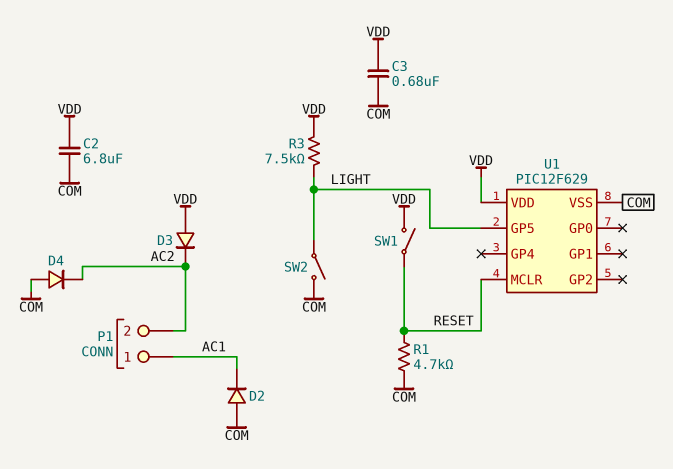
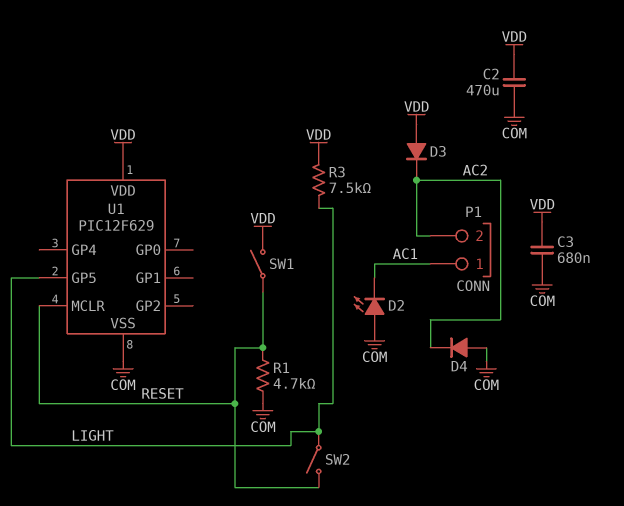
C2: 6.8uF (COM, VDD) -> 470uF (COM, VDD)
D2: diode (A COM, K AC1) -> LED (A COM, K AC1)
SW2: switch (COM, LIGHT) -> switch (LIGHT, RESET)

